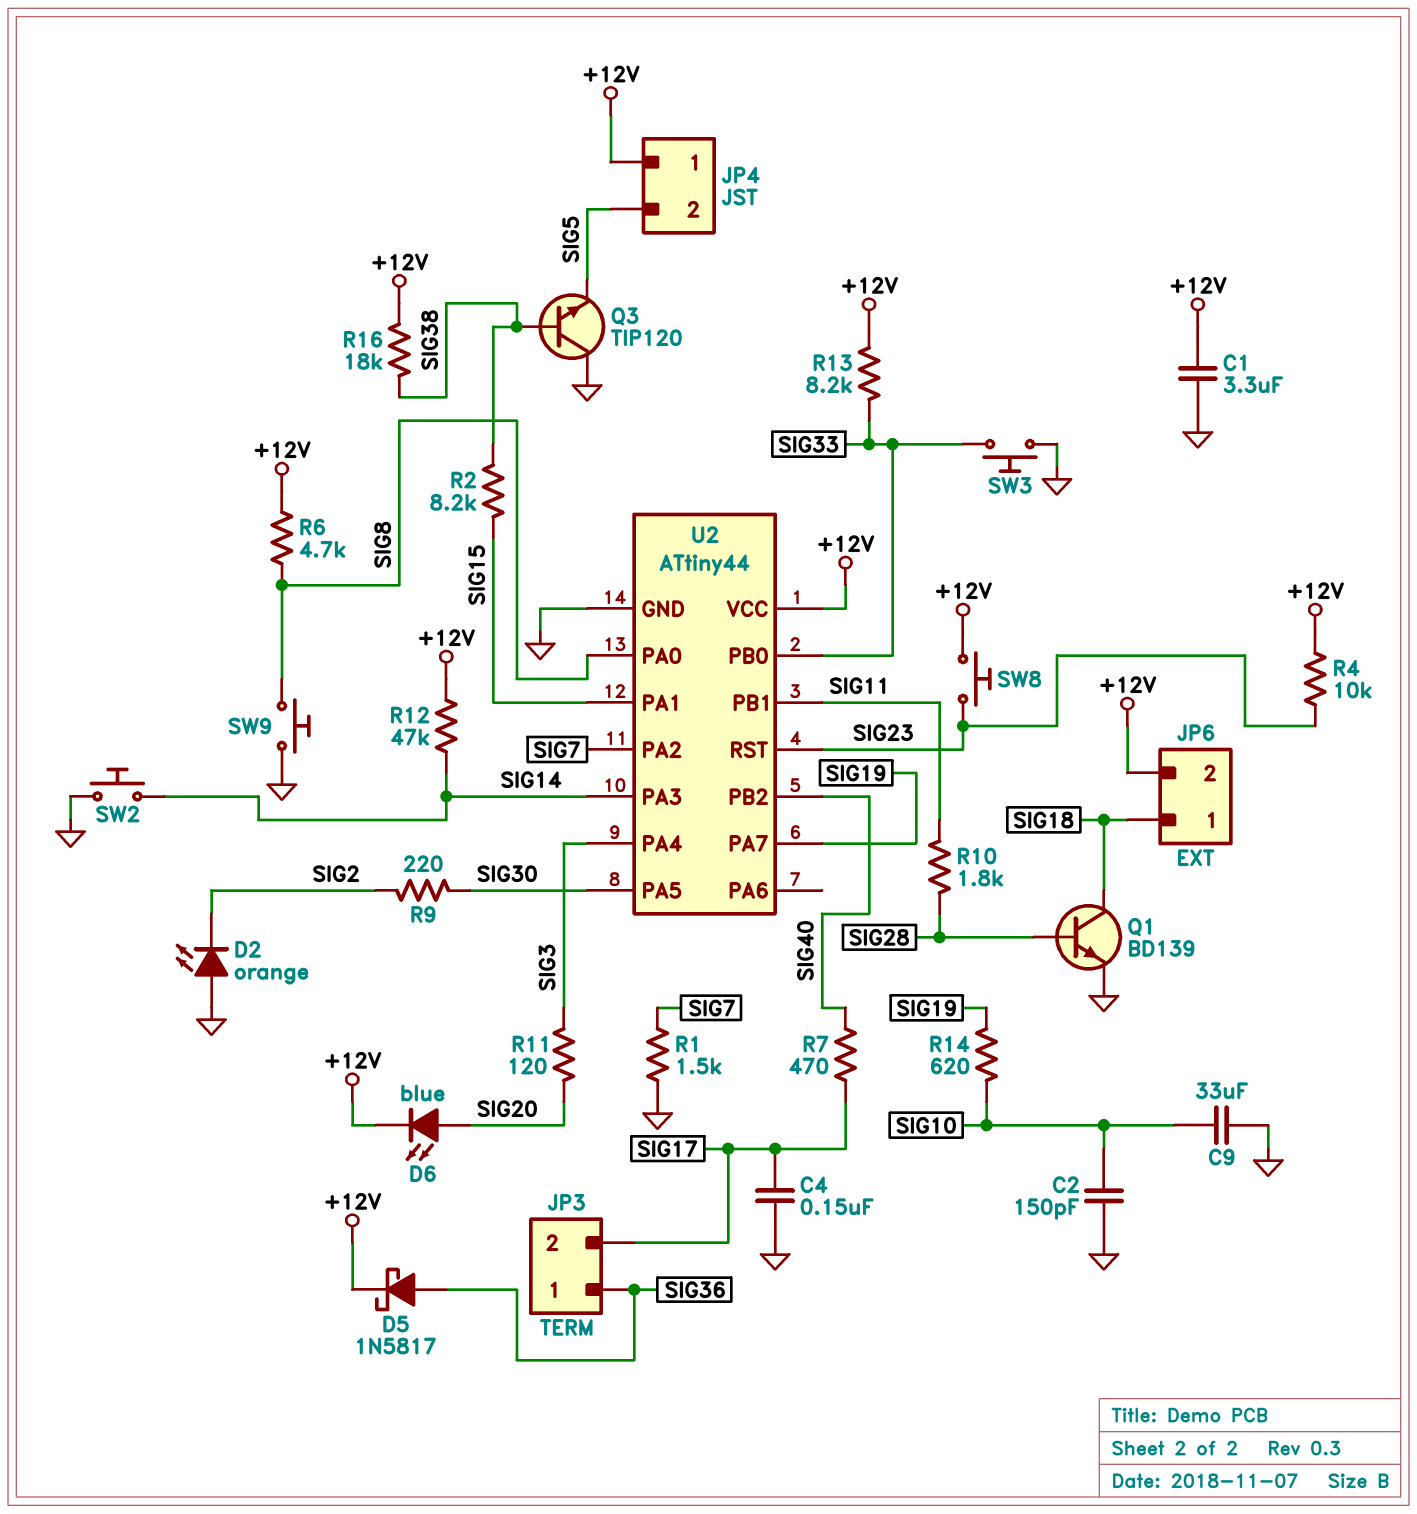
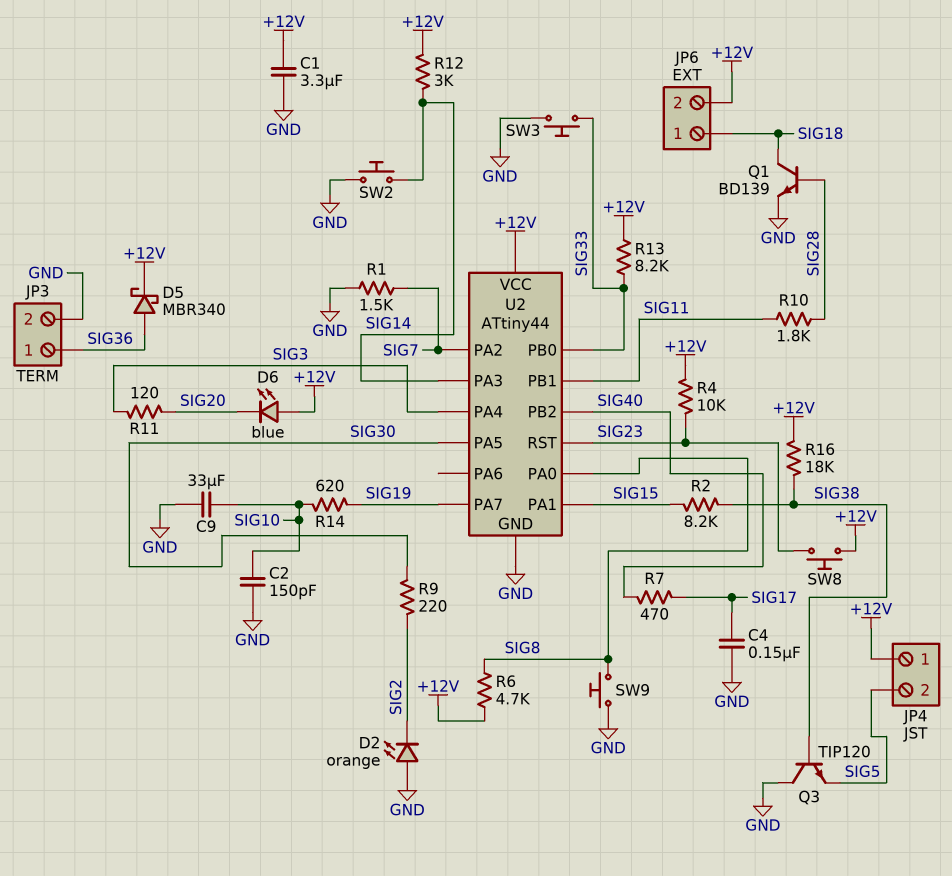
D5: schottky 1N5817 (A SIG36, K +12V) -> schottky MBR340 (A SIG36, K +12V)
D6: LED blue (A SIG20, K +12V) -> LED blue (A +12V, K SIG20)
JP3 pin 2: SIG17 -> GND
R12: 47k (+12V, SIG14) -> 3k (+12V, SIG14)

